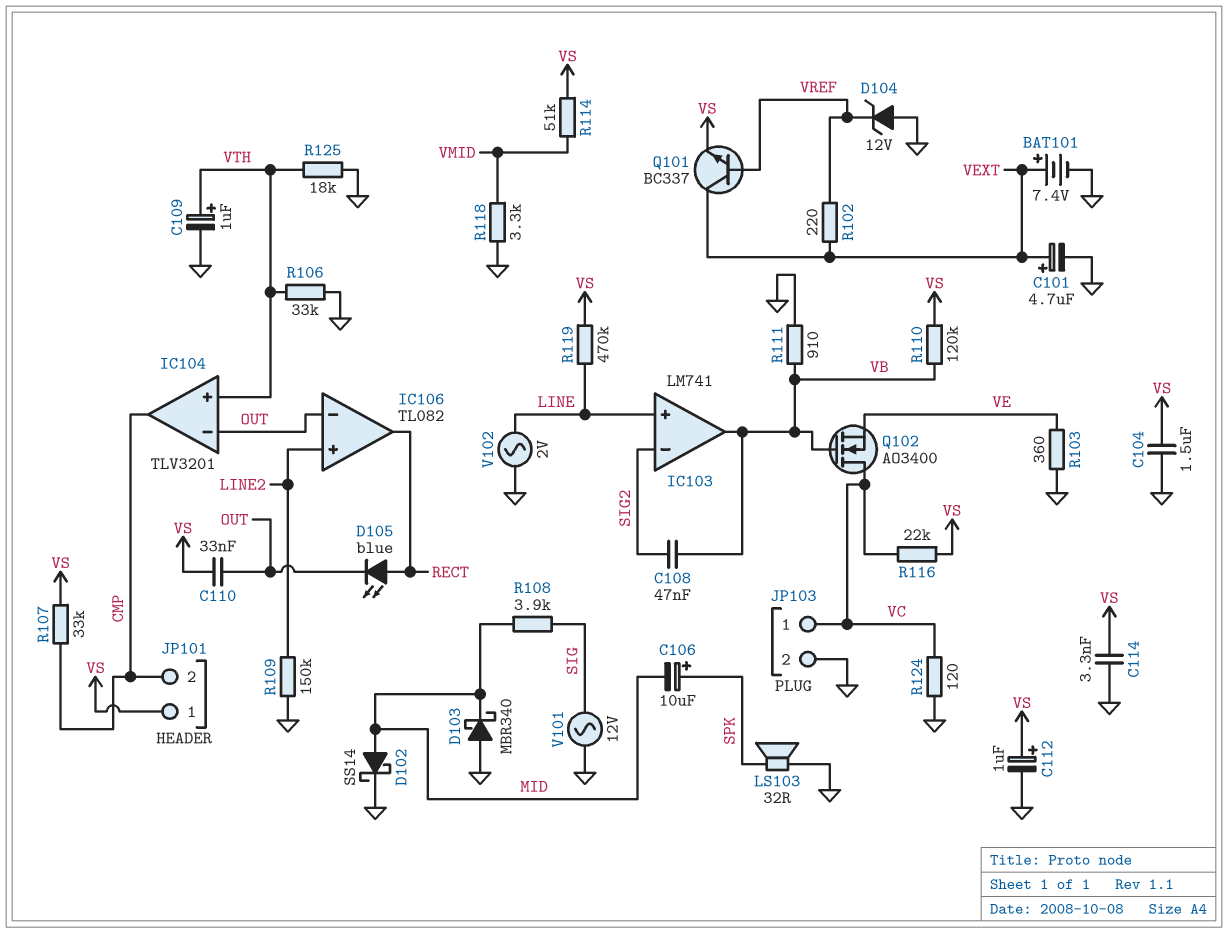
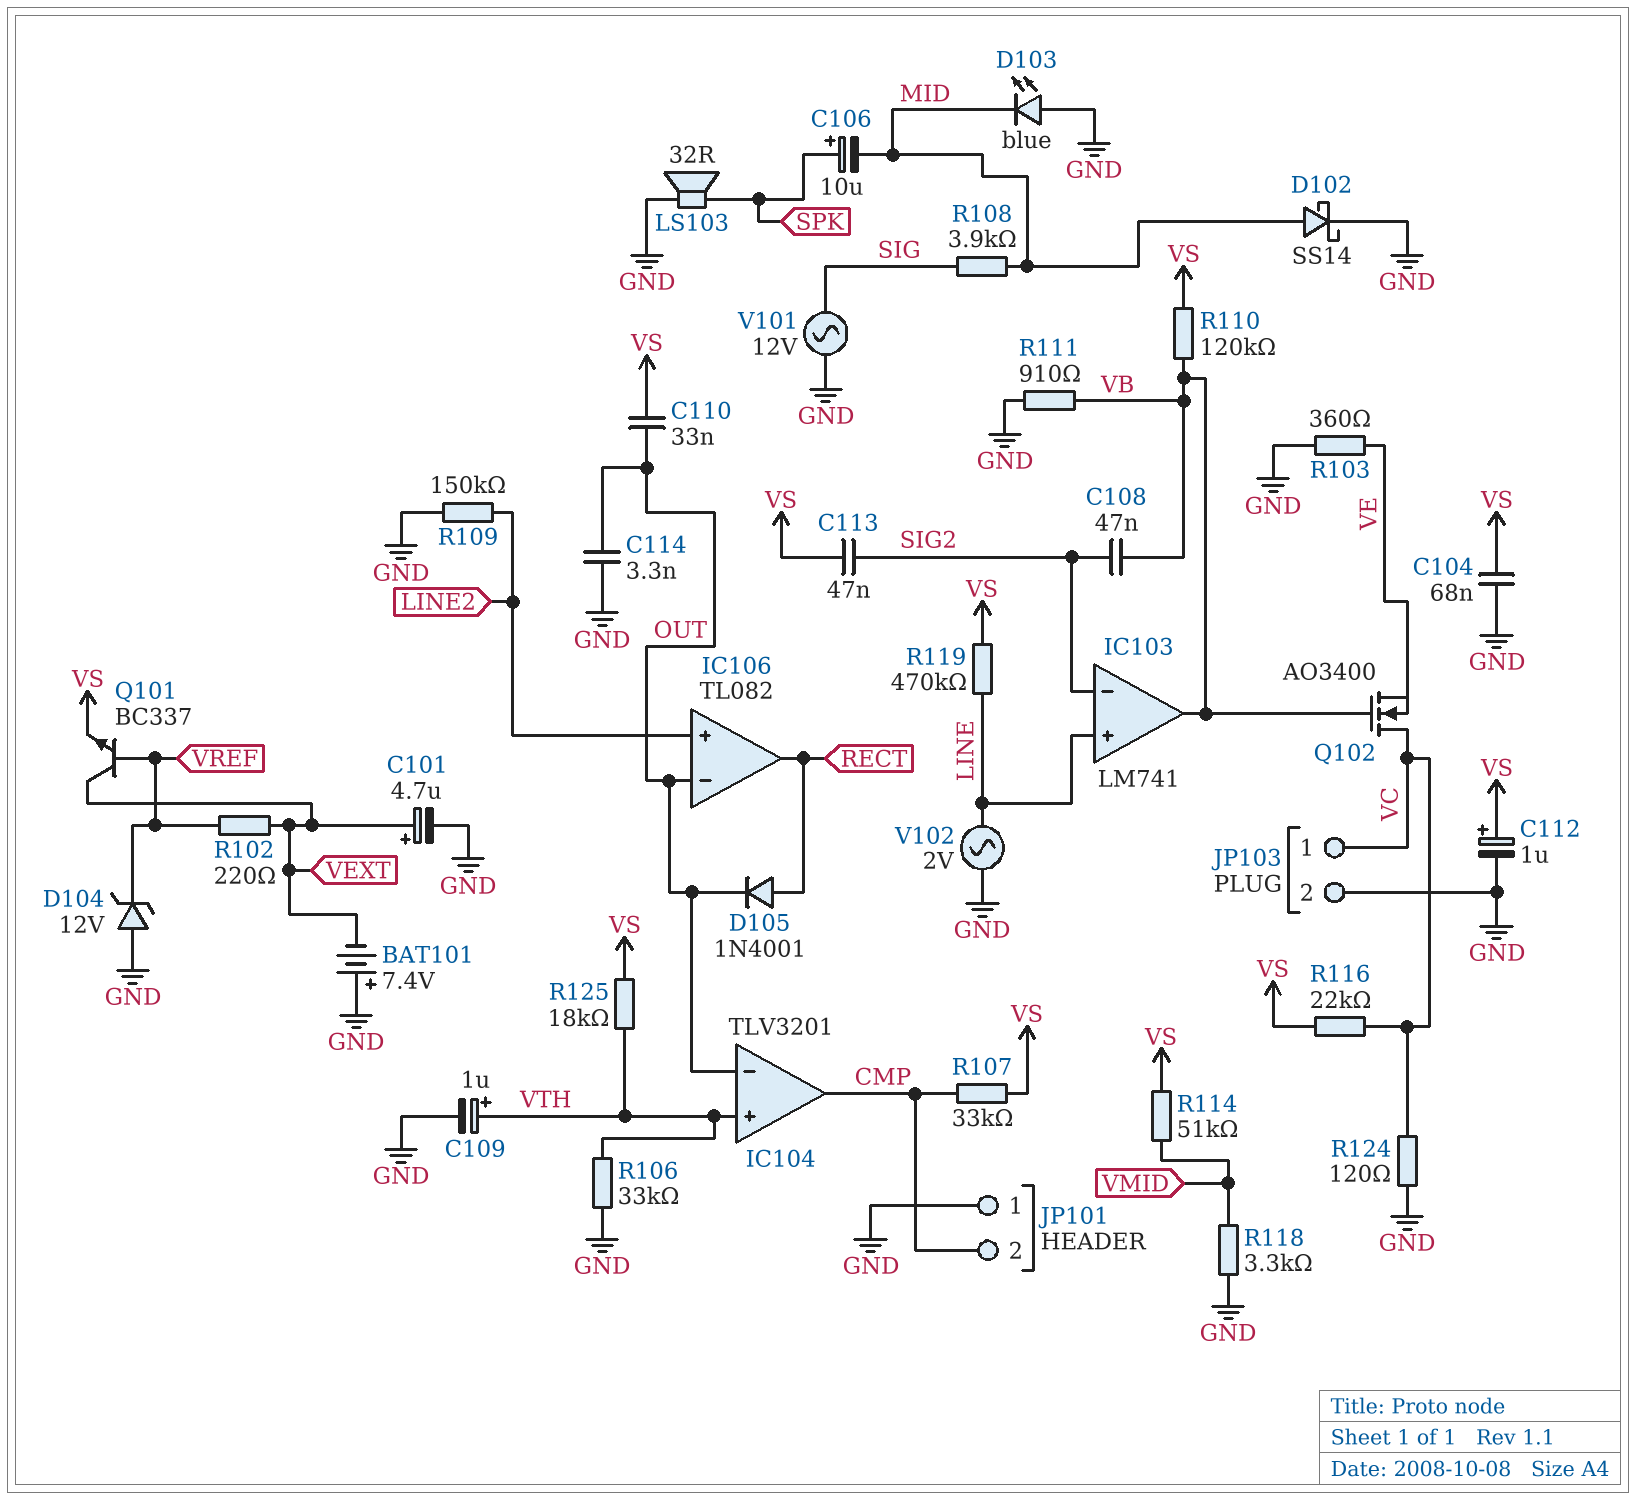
BAT101: 7.4V (plus VEXT, minus GND) -> 7.4V (plus GND, minus VEXT)
C104: 1.5uF (GND, VS) -> 68nF (GND, VS)
C113: none -> 47nF (SIG2, VS)
C114: 3.3nF (GND, VS) -> 3.3nF (GND, OUT)
D103: schottky MBR340 (A GND, K MID) -> LED blue (A GND, K MID)
D105: LED blue (A RECT, K OUT) -> diode 1N4001 (A RECT, K OUT)
JP101 pin 1: VS -> GND
R125: 18k (GND, VTH) -> 18k (VS, VTH)

